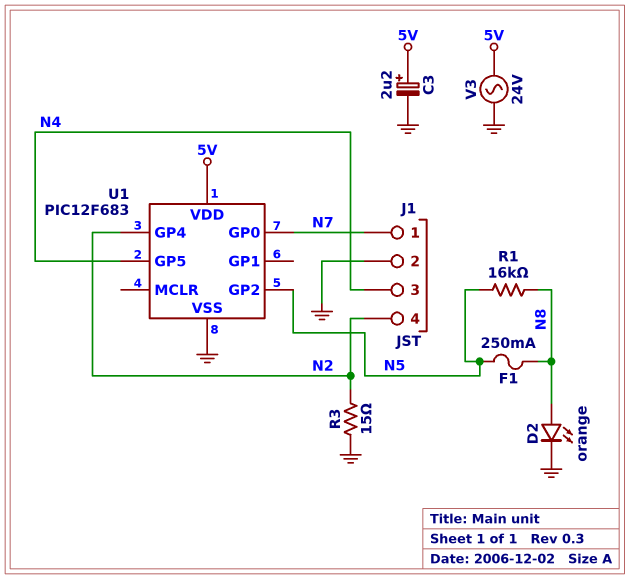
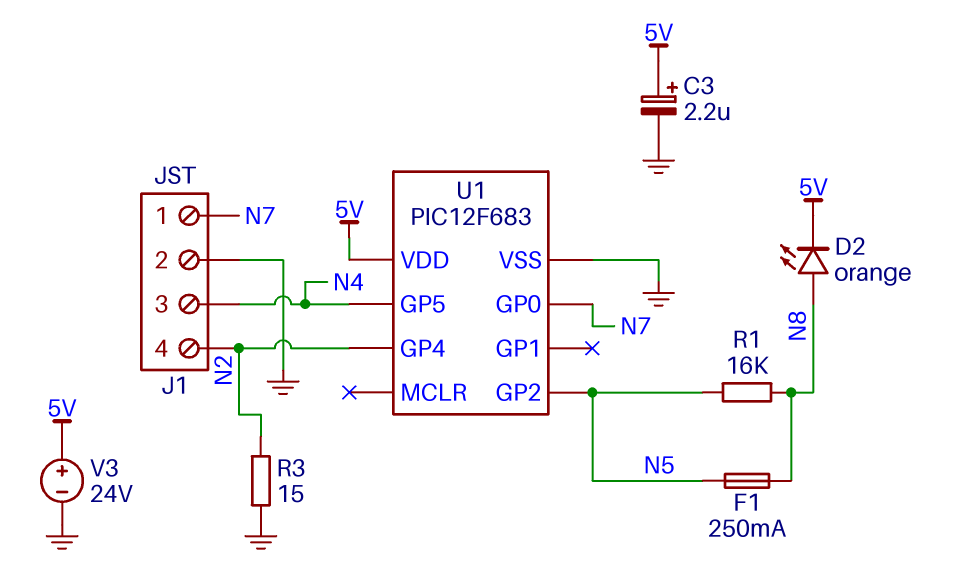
D2: LED orange (A N8, K GND) -> LED orange (A N8, K 5V)
V3: AC 24V (5V, GND) -> 24V (plus 5V, minus GND)

